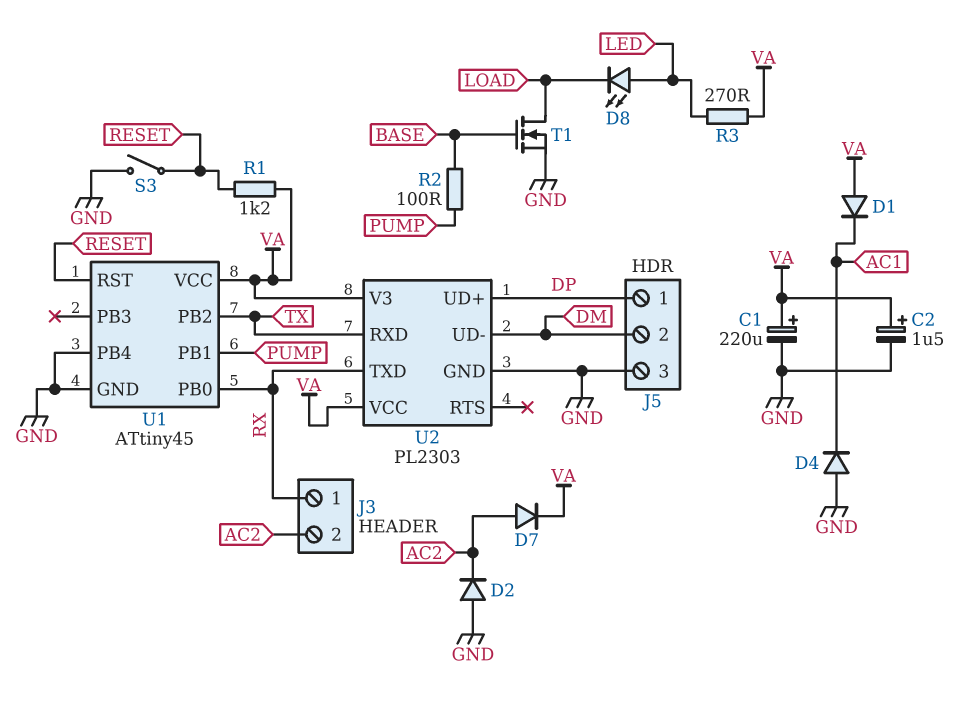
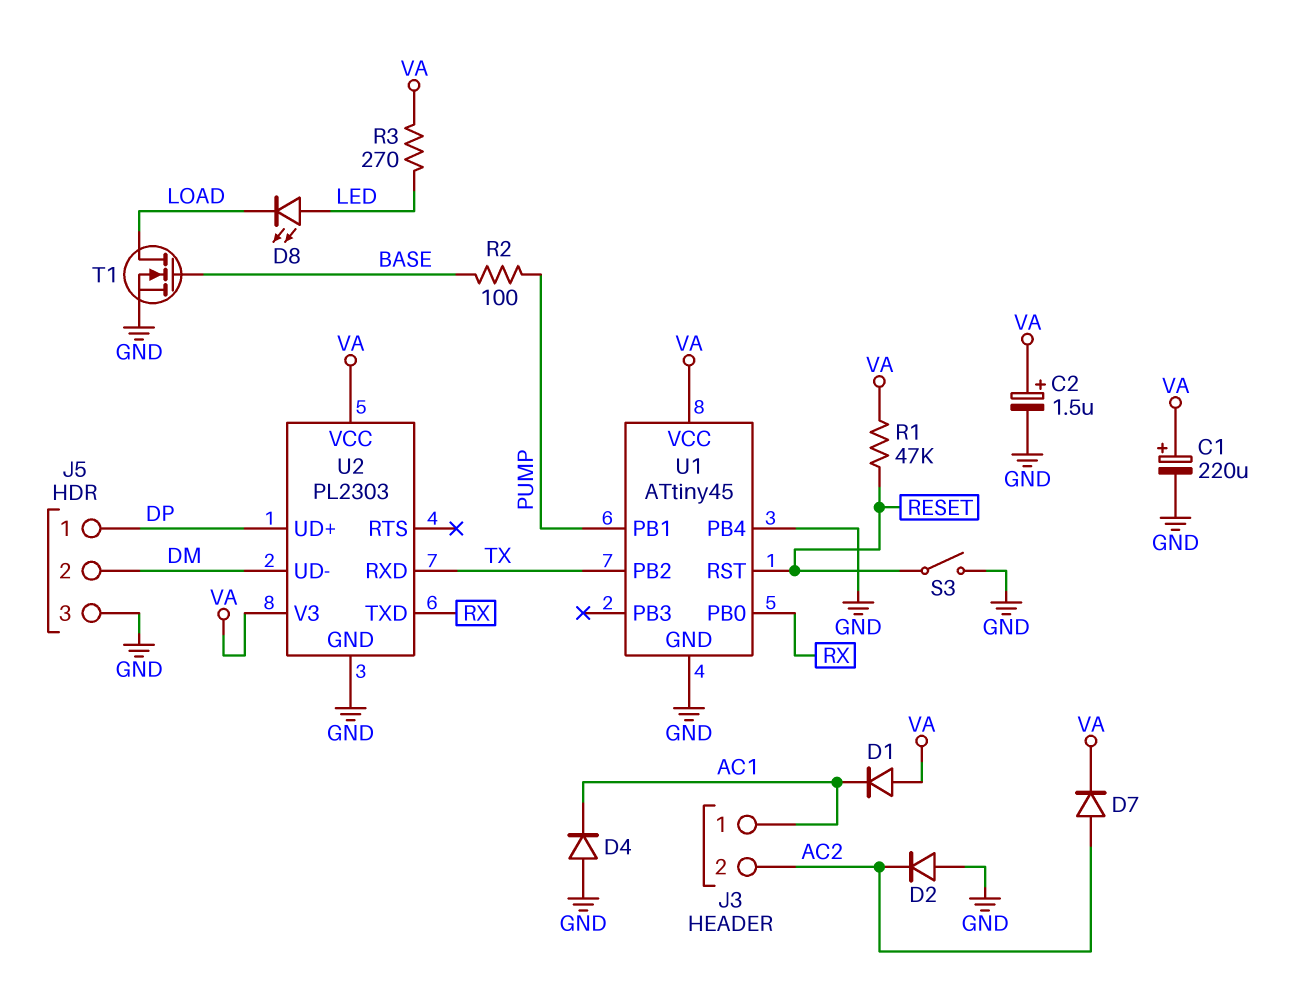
J3 pin 1: RX -> AC1
R1: 1.2k (RESET, VA) -> 47k (RESET, VA)

